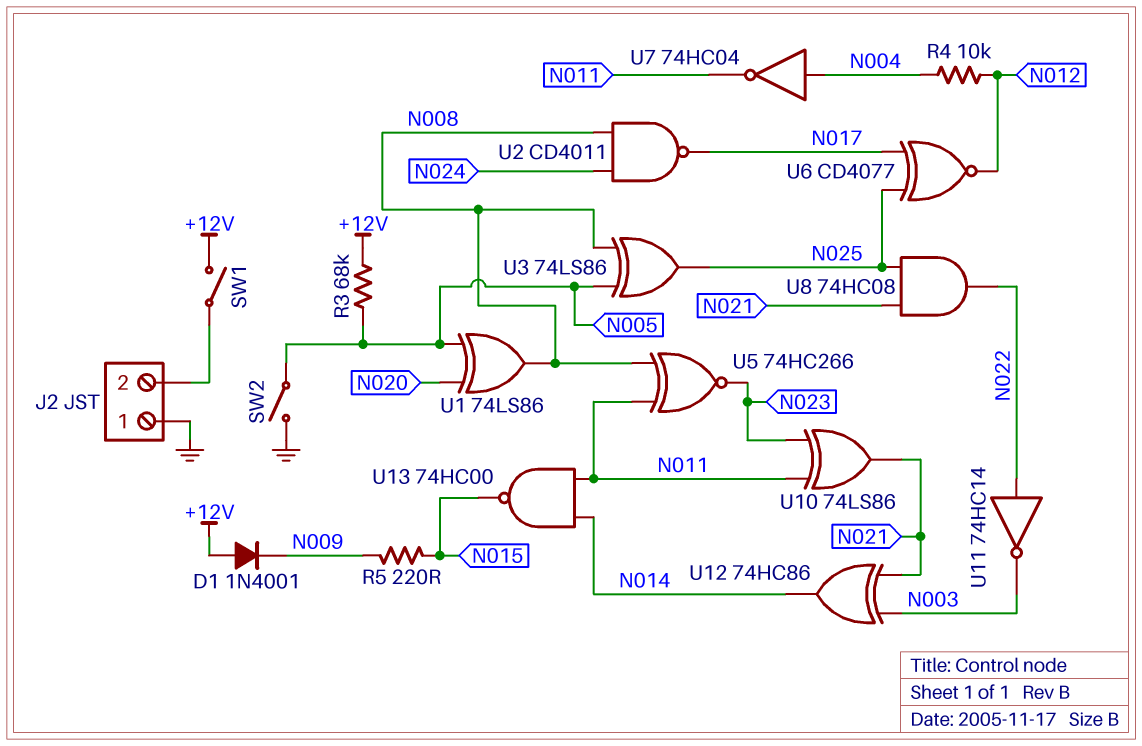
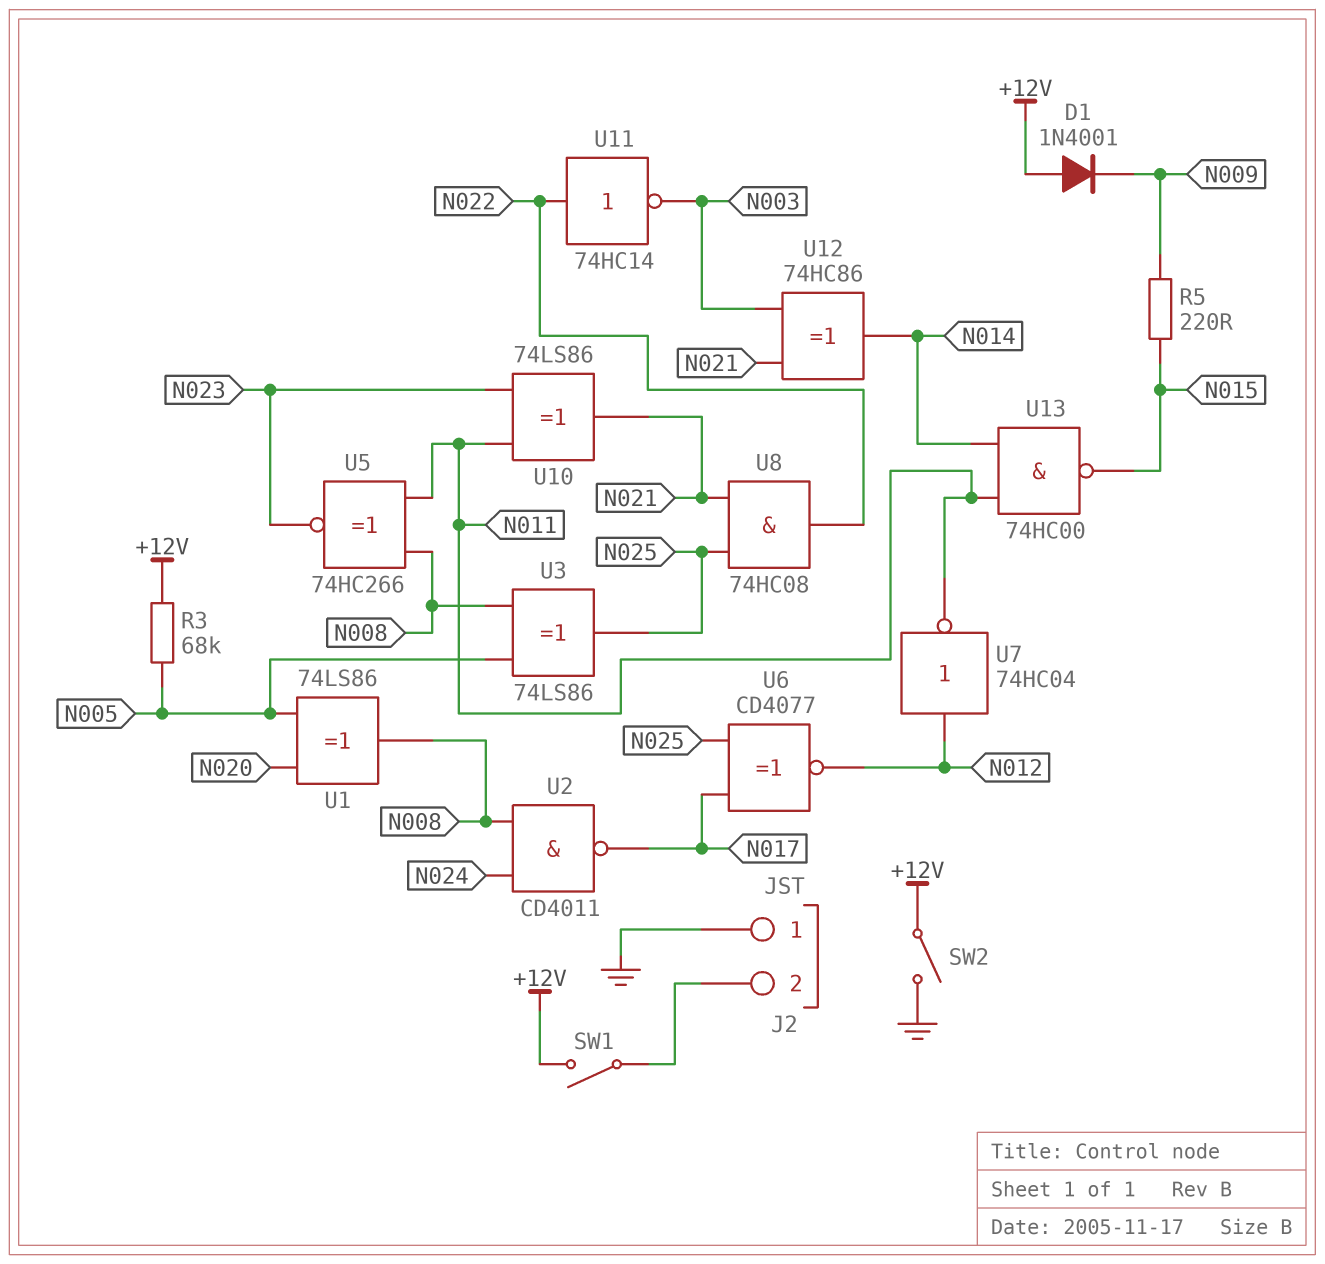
R4: 10k (N004, N012) -> none
SW2: switch (GND, N005) -> switch (+12V, GND)
U7: NOT 74HC04 (in N004, out N011) -> NOT 74HC04 (in N012, out N011)

